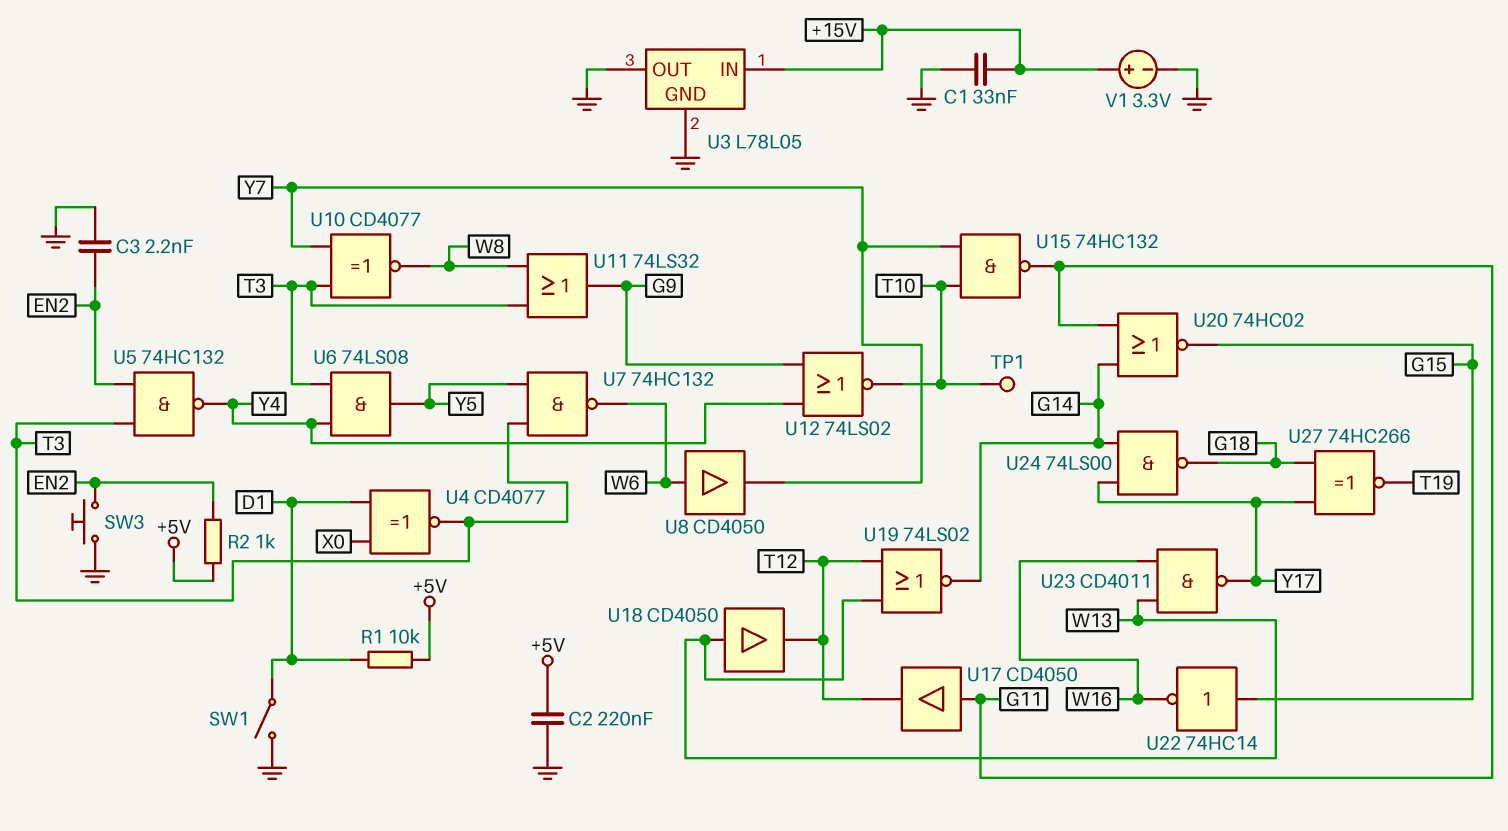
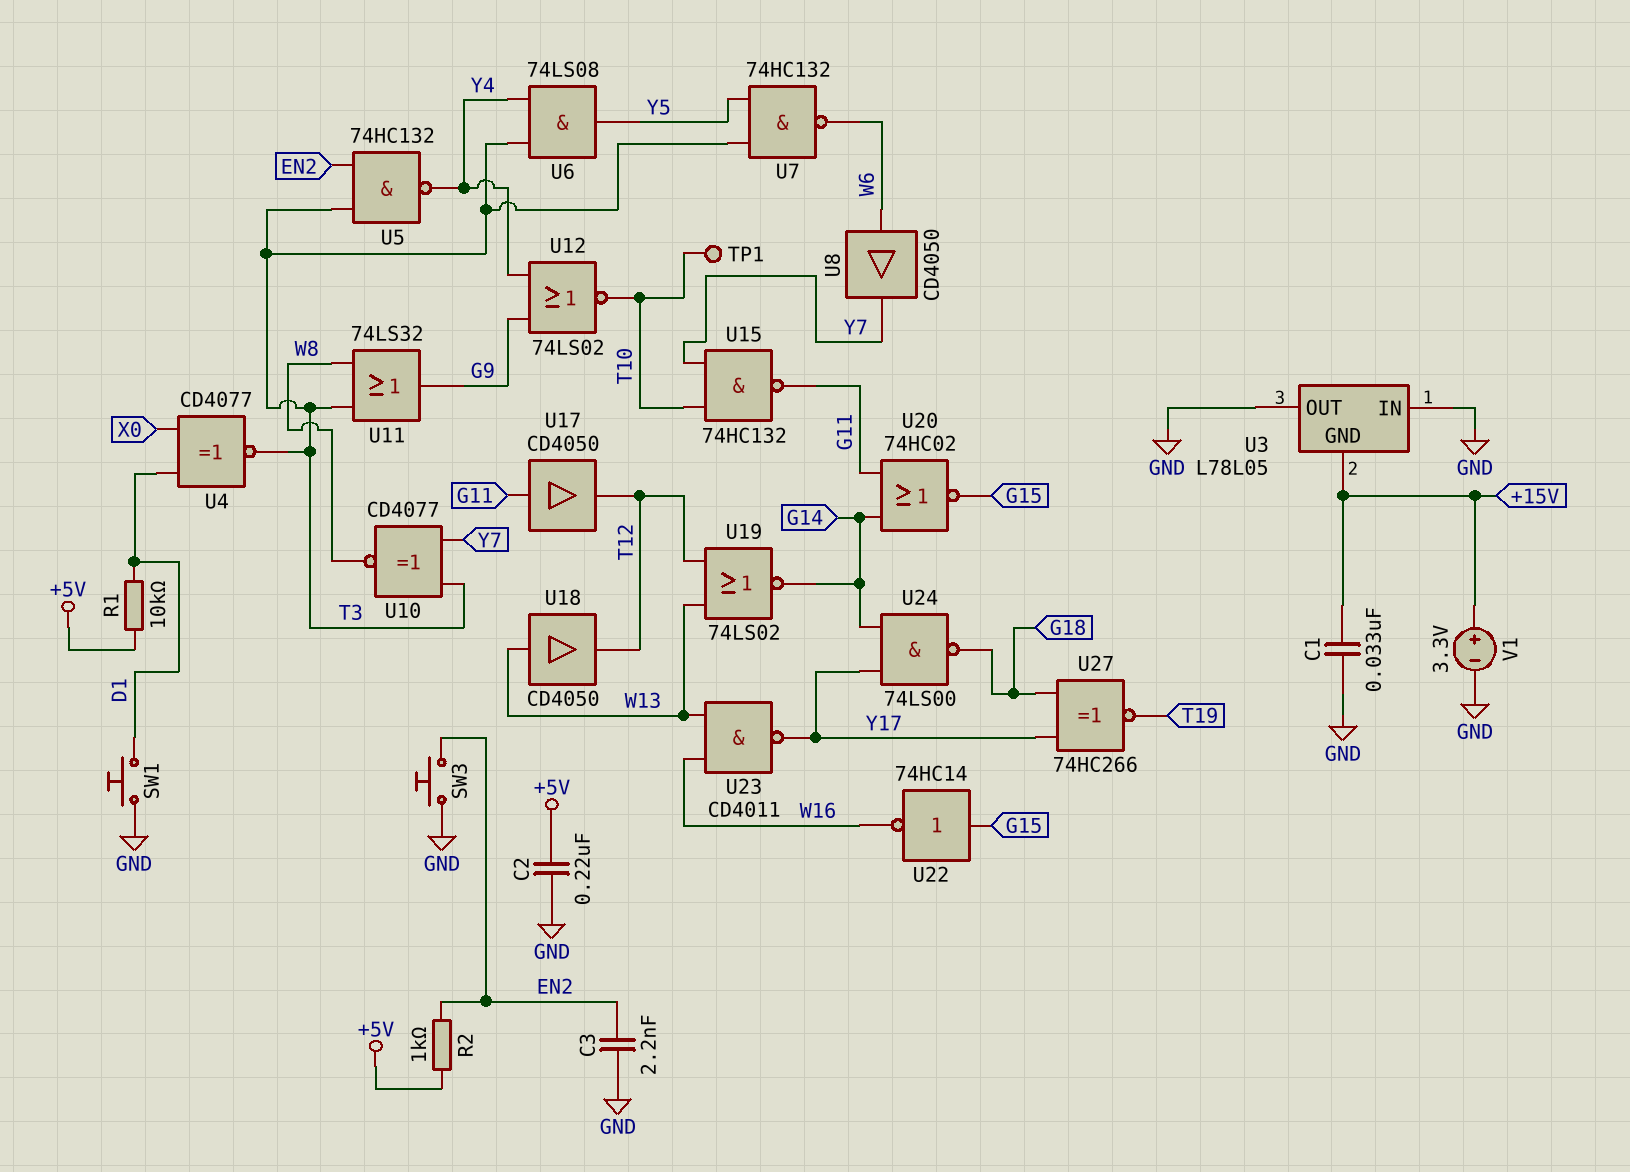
SW1: switch (D1, GND) -> button (D1, GND)
U3 pin GND: GND -> +15V
U3 pin IN: +15V -> GND

